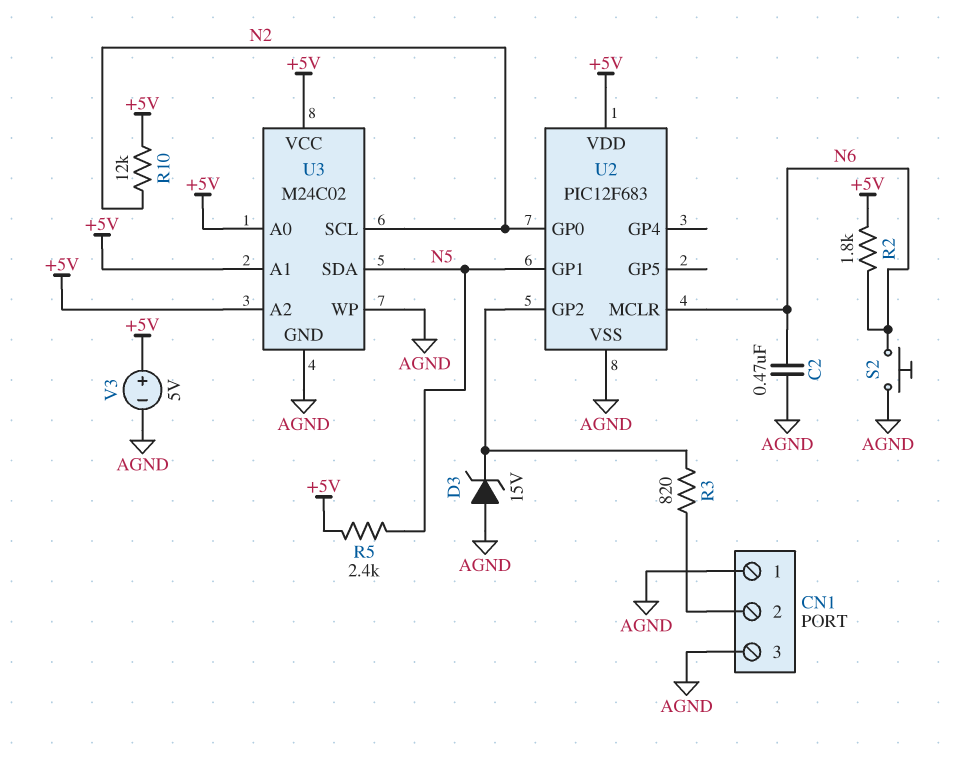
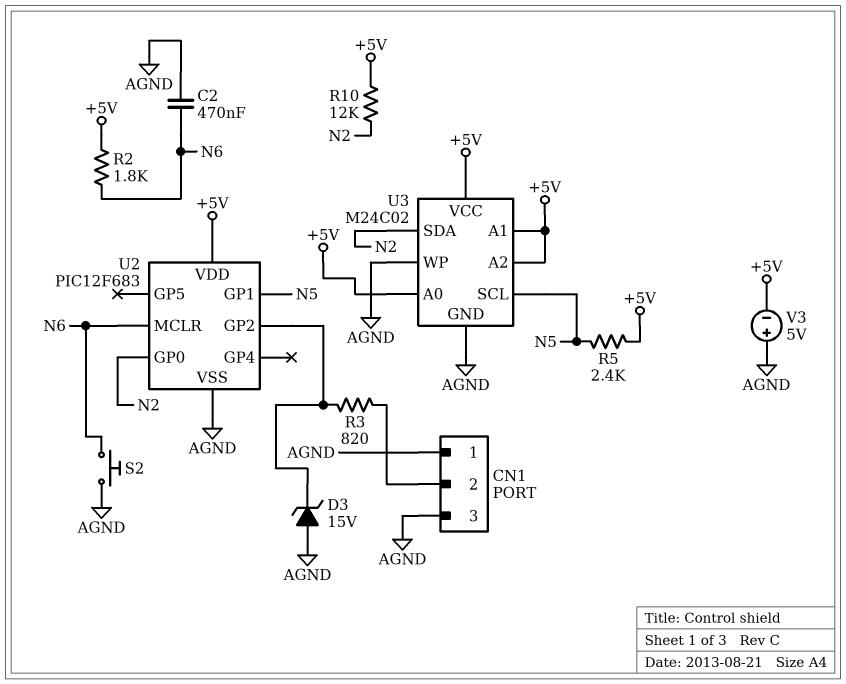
U3 pin SCL: N2 -> N5
U3 pin SDA: N5 -> N2
V3: 5V (plus +5V, minus AGND) -> 5V (plus AGND, minus +5V)

